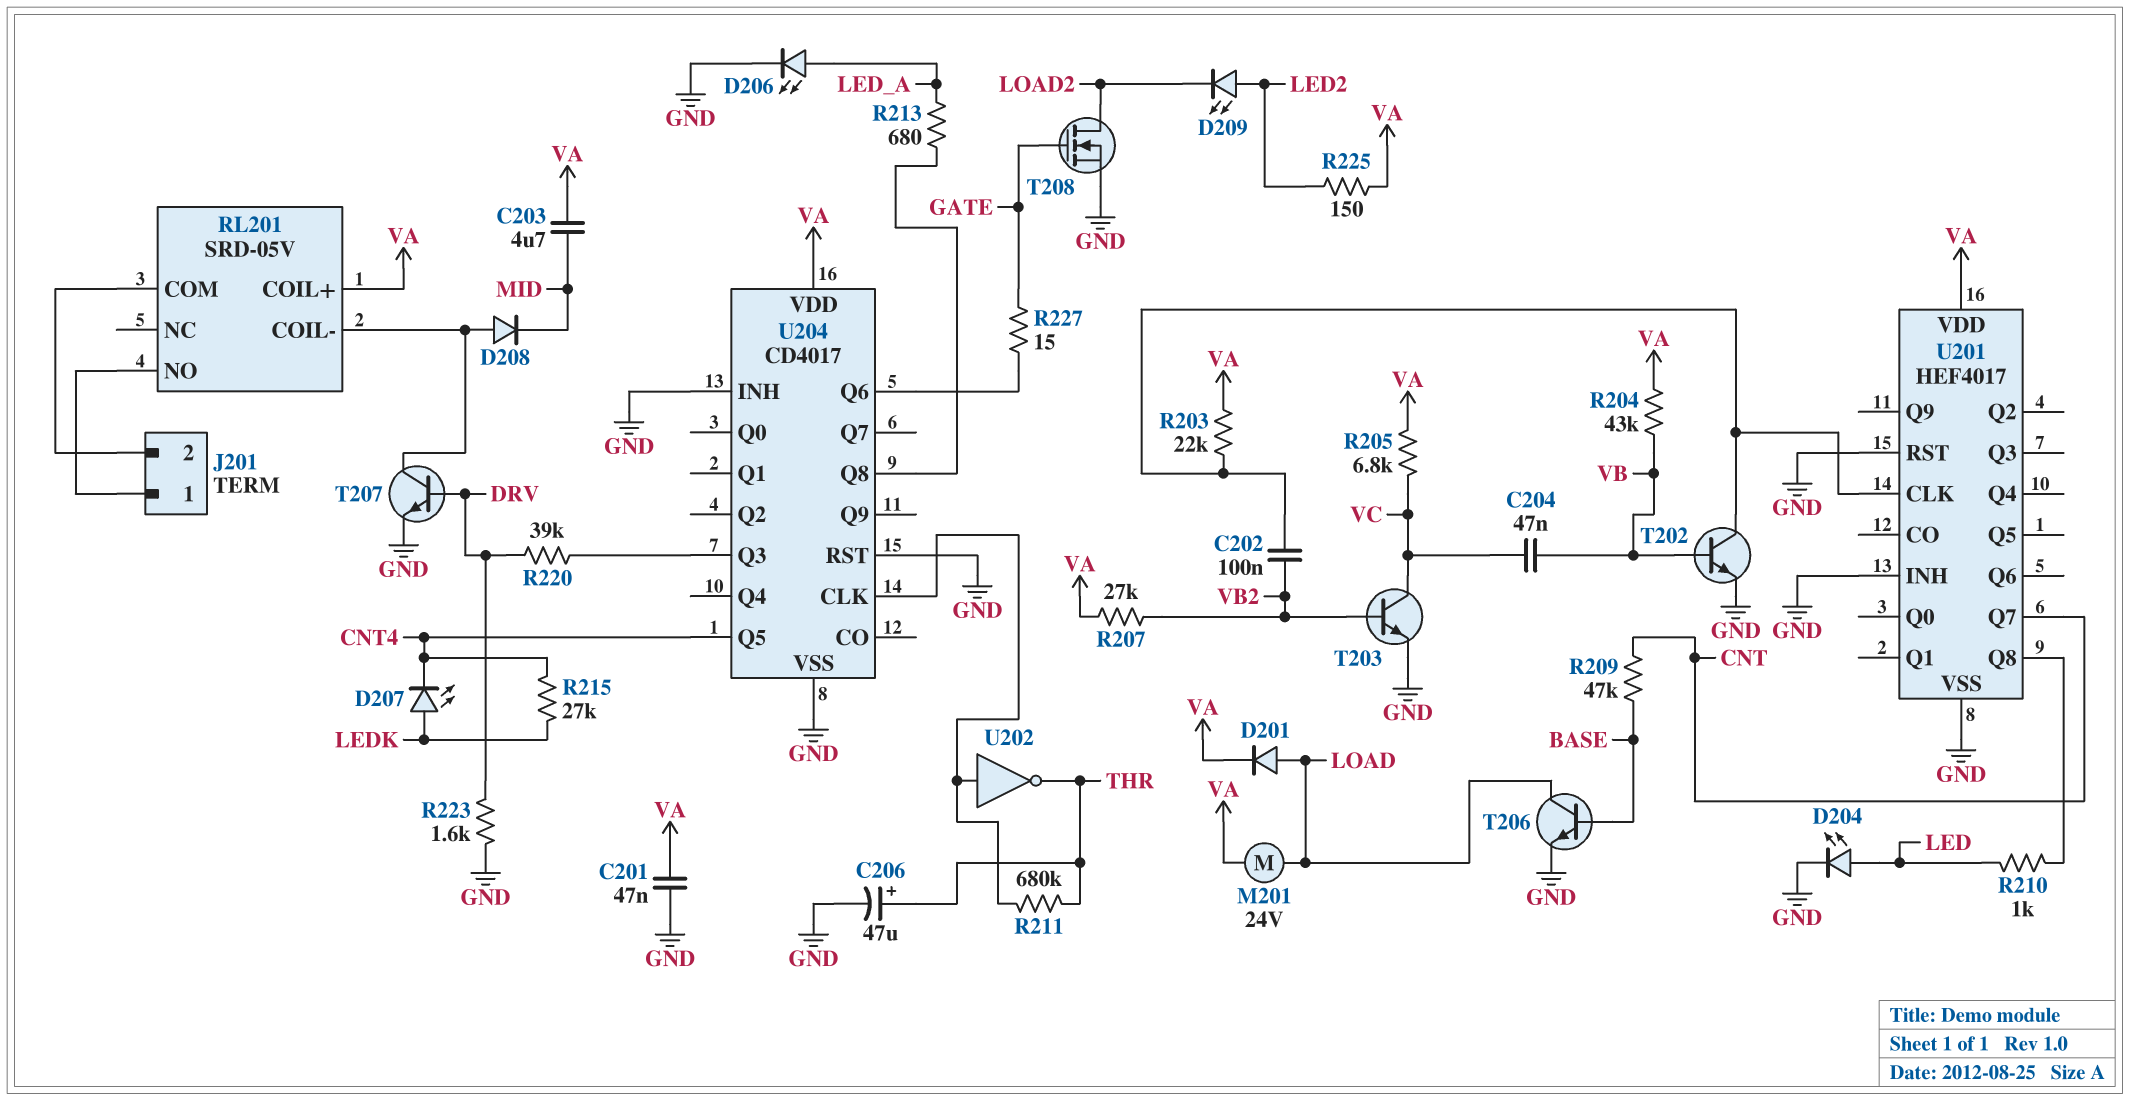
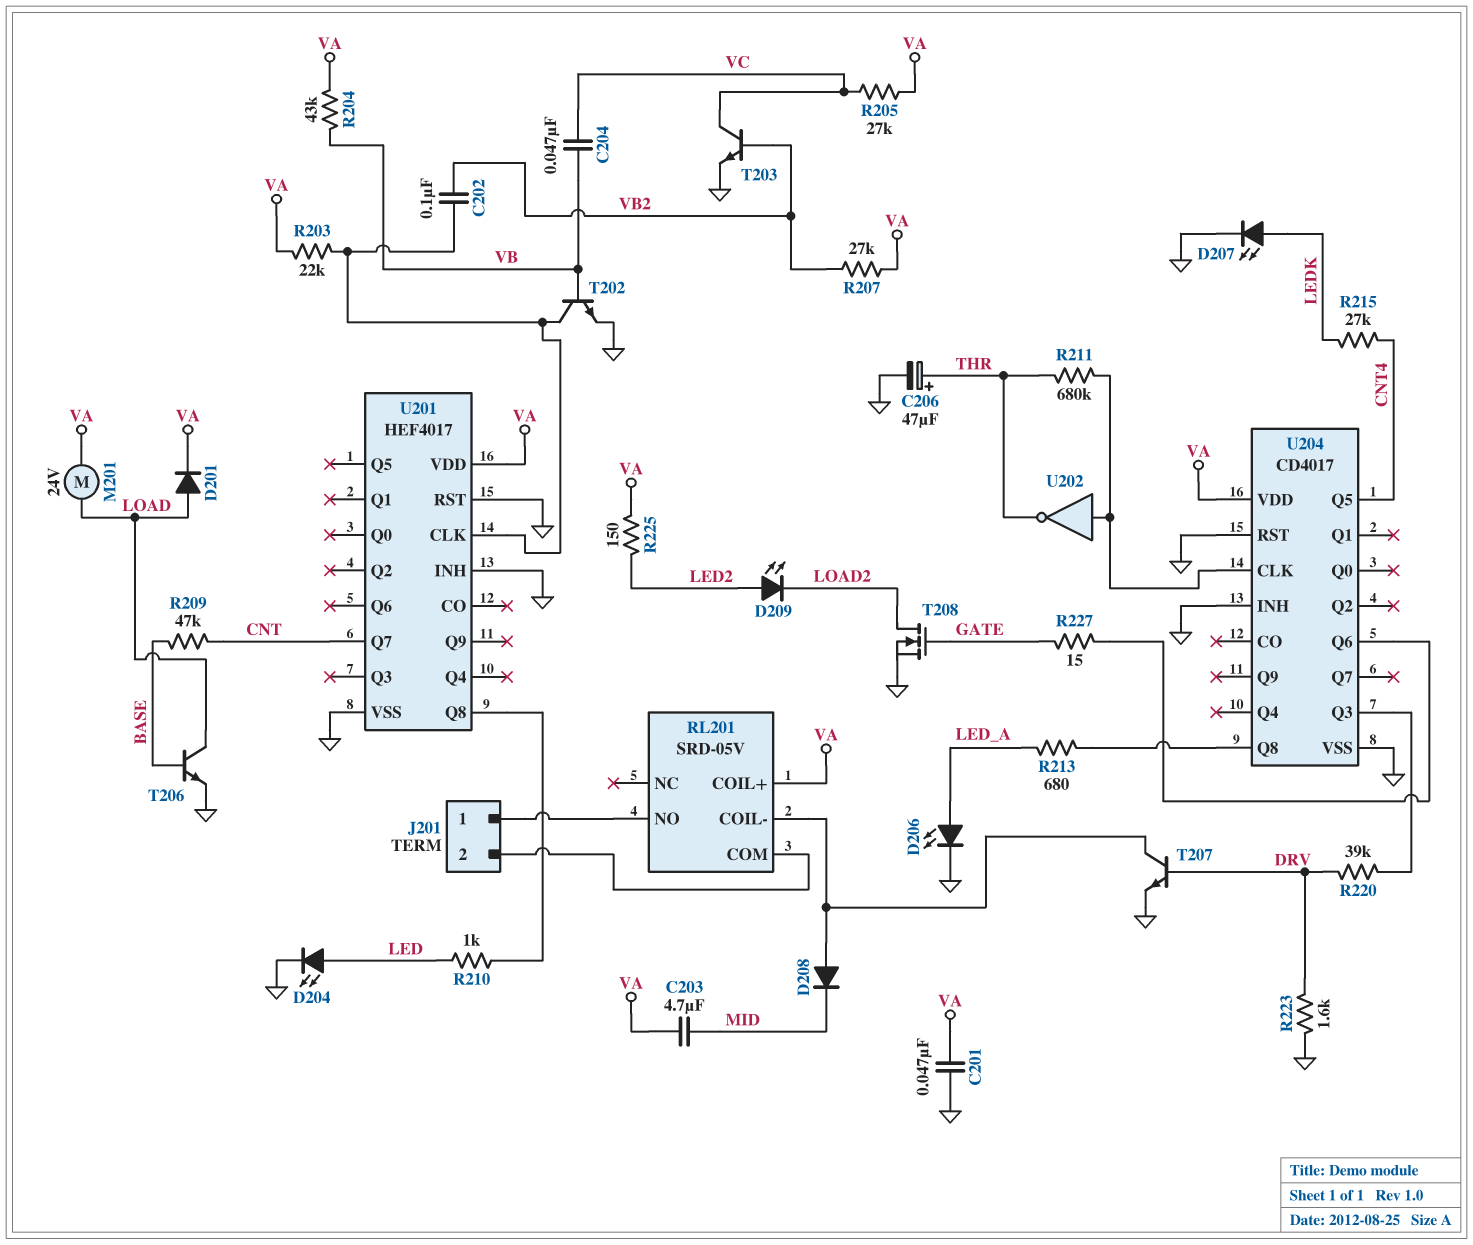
D207: LED (A LEDK, K CNT4) -> LED (A LEDK, K GND)
R205: 6.8k (VA, VC) -> 27k (VA, VC)

